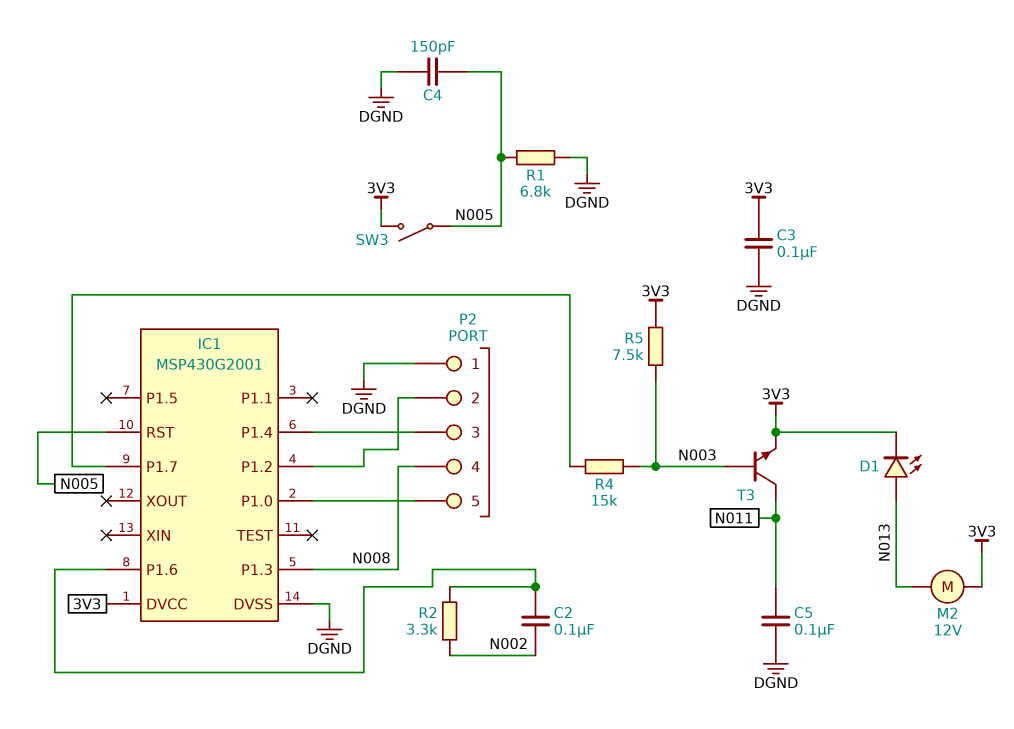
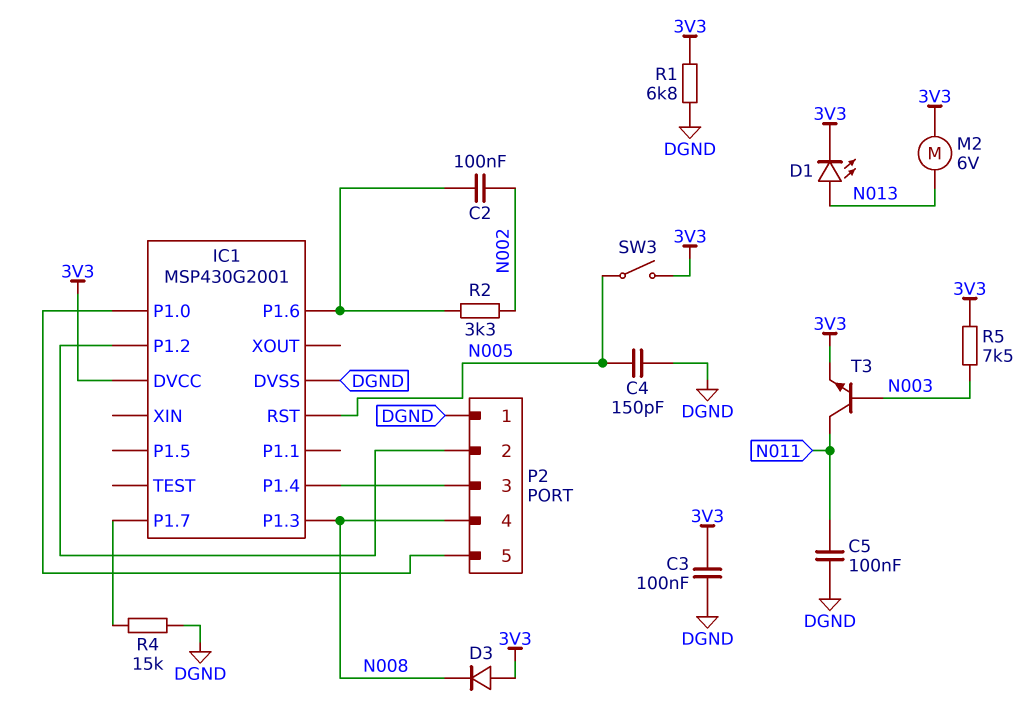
D3: none -> diode (A 3V3, K N008)
M2: motor 12V (3V3, N013) -> motor 6V (3V3, N013)
R1: 6.8k (DGND, N005) -> 6.8k (3V3, DGND)
R4: 15k (IC1/P1.7, N003) -> 15k (DGND, IC1/P1.7)

